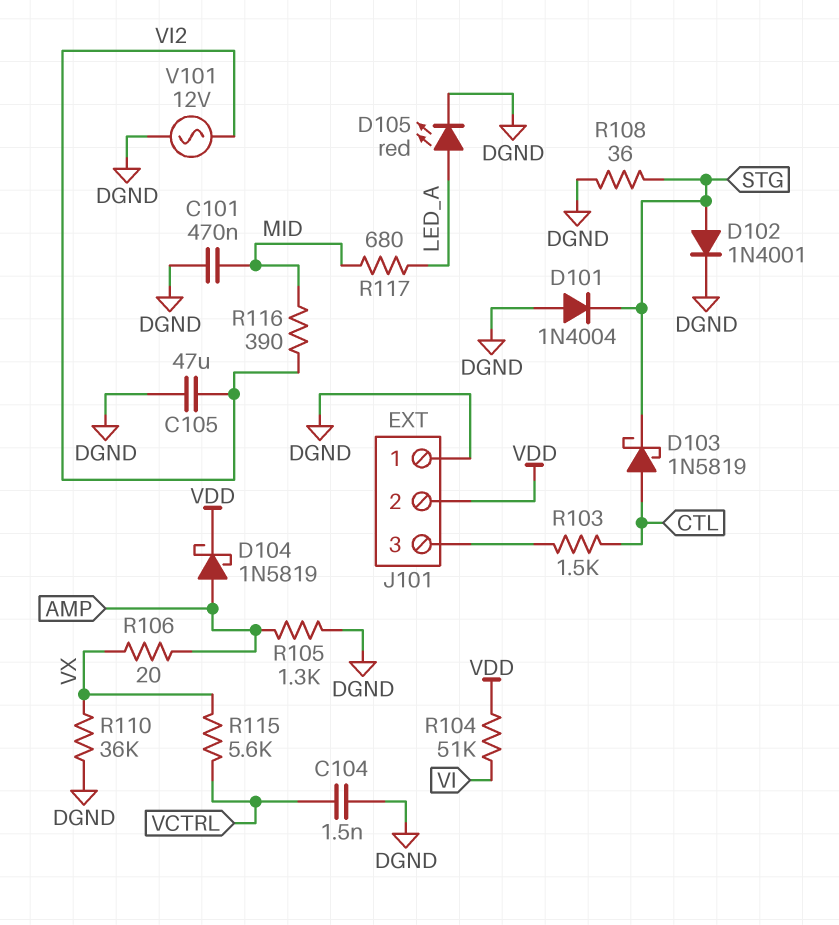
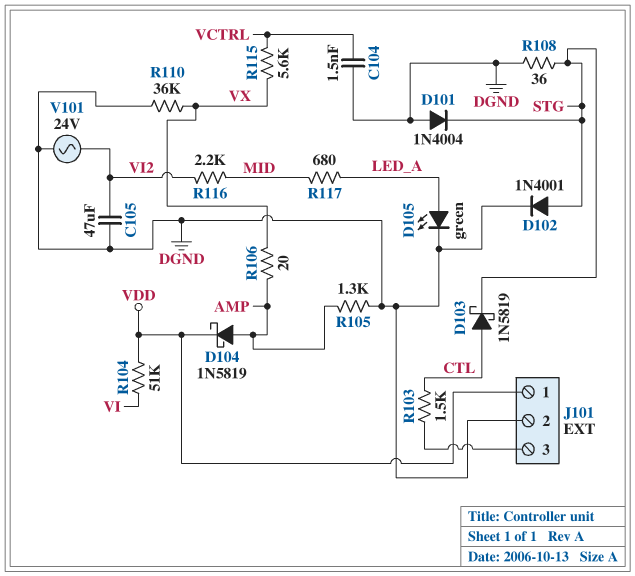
C101: 470nF (DGND, MID) -> none
D105: LED red (A LED_A, K DGND) -> LED green (A LED_A, K DGND)
J101 pin 1: DGND -> VDD
J101 pin 2: VDD -> DGND
R116: 390 (MID, VI2) -> 2.2k (MID, VI2)
V101: AC 12V (DGND, VI2) -> AC 24V (DGND, VI2)

